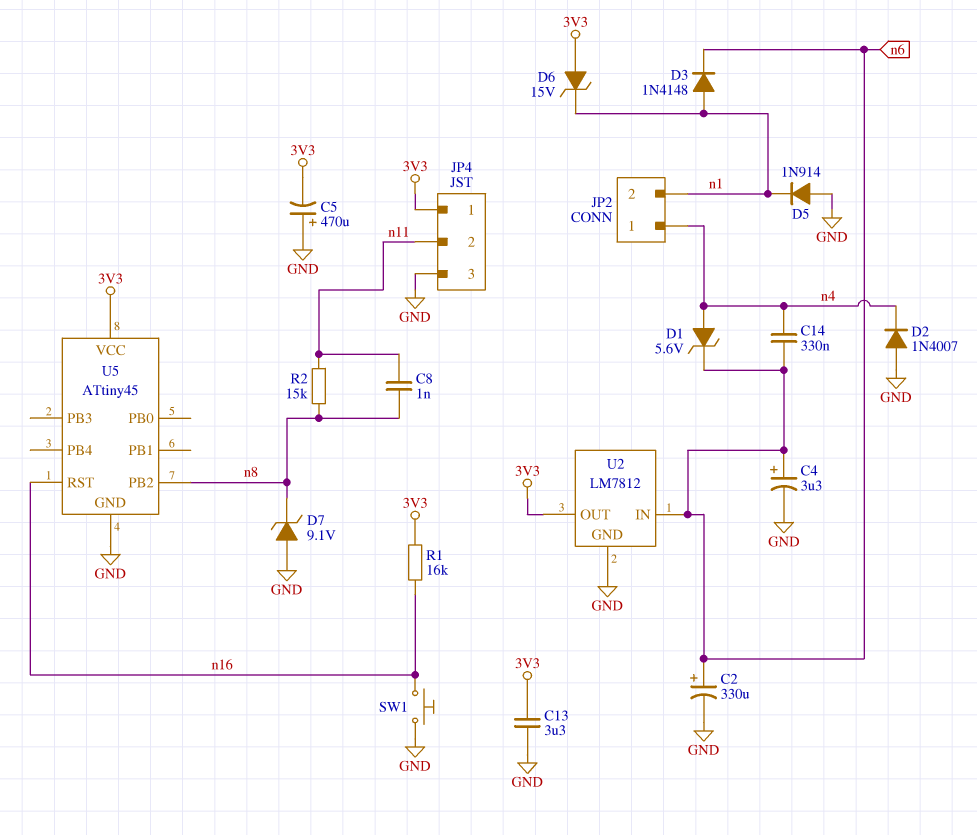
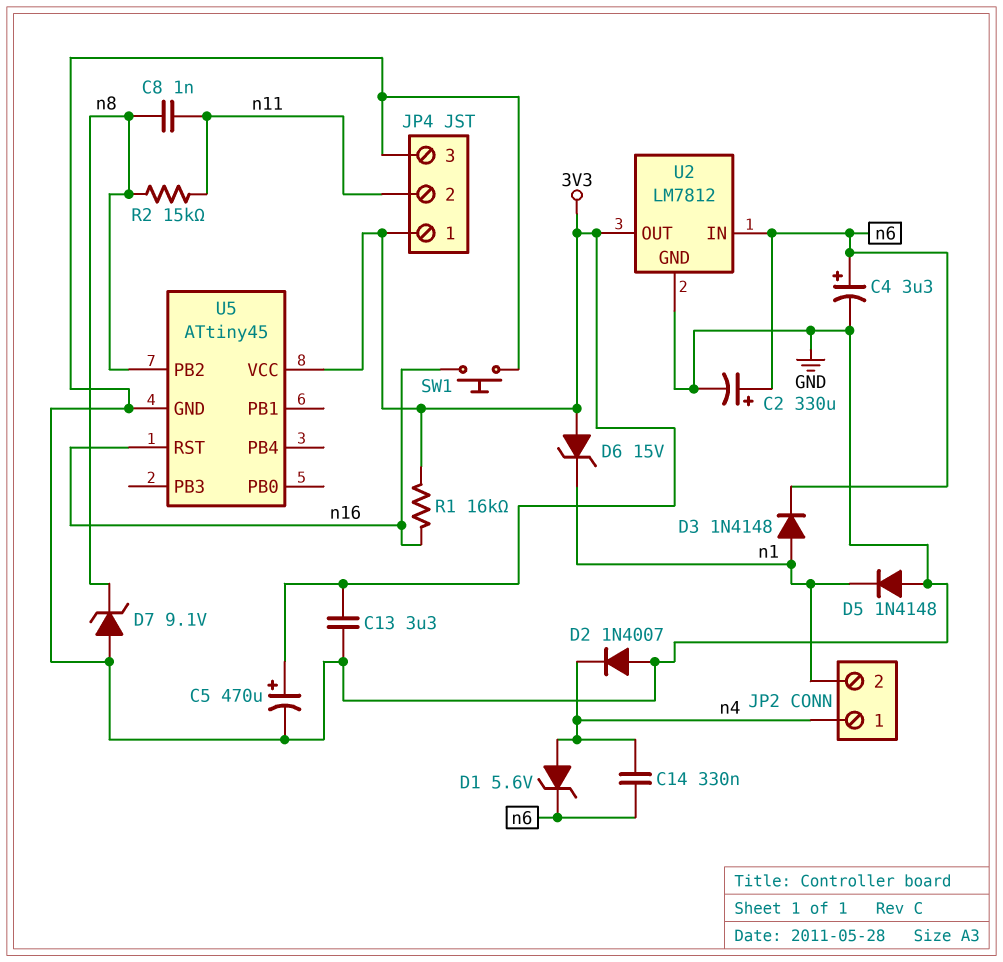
C5: 470uF (plus GND, minus 3V3) -> 470uF (plus 3V3, minus GND)
D5: diode 1N914 (A GND, K n1) -> diode 1N4148 (A GND, K n1)

